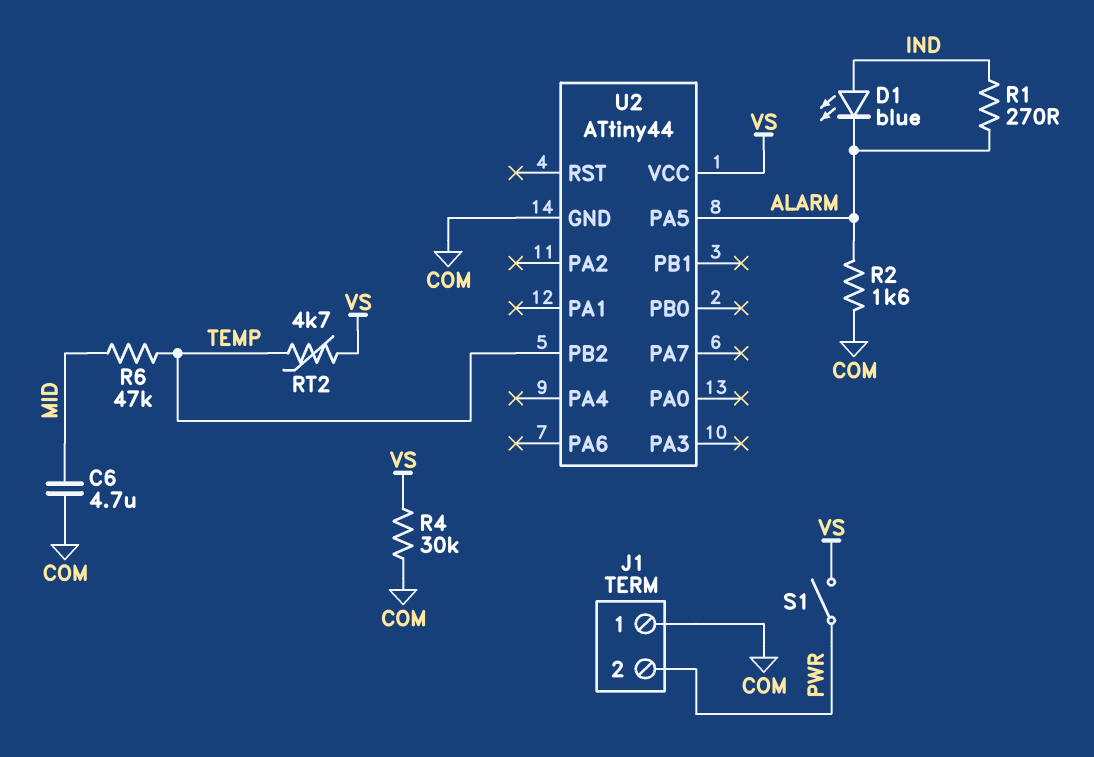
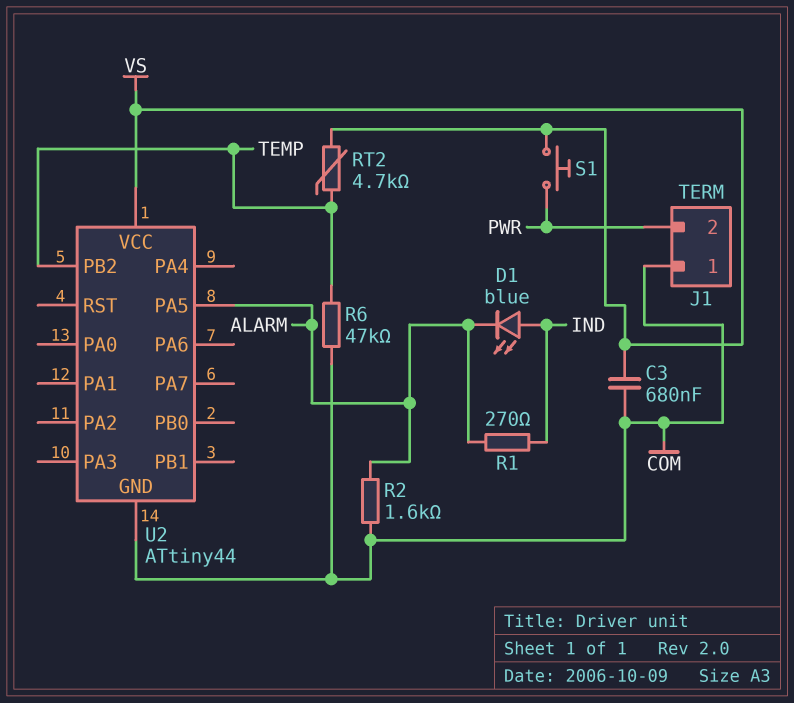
C3: none -> 680nF (COM, VS)
C6: 4.7uF (COM, MID) -> none
R4: 30k (COM, VS) -> none
R6: 47k (MID, TEMP) -> 47k (COM, TEMP)
S1: switch (PWR, VS) -> button (PWR, VS)

